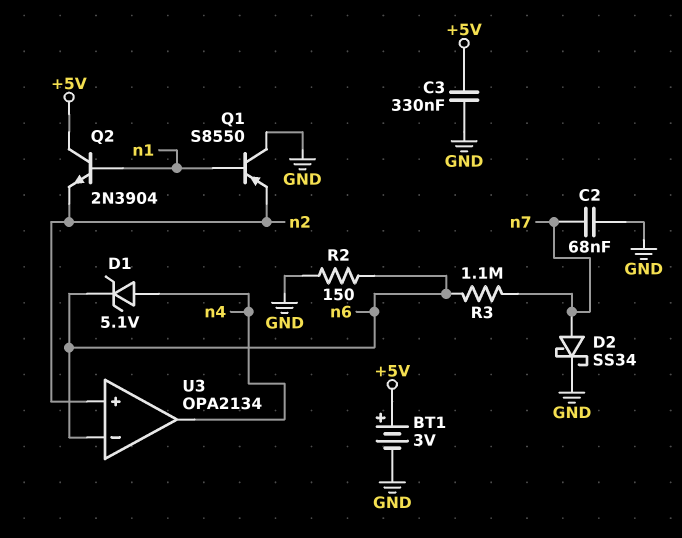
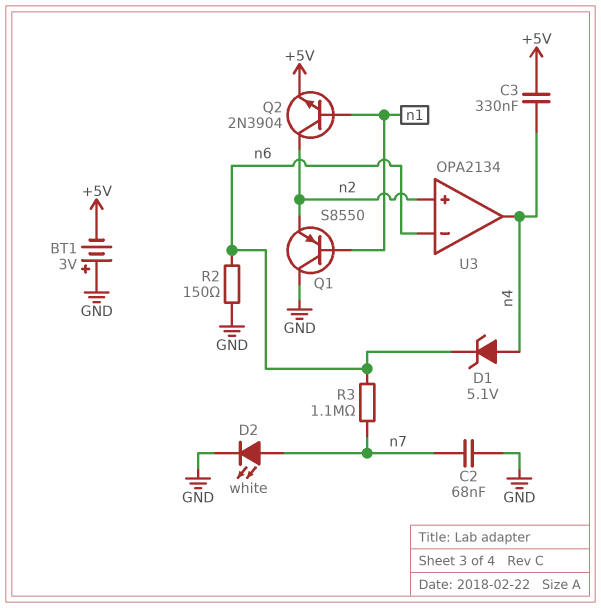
BT1: 3V (plus +5V, minus GND) -> 3V (plus GND, minus +5V)
C3: 330nF (+5V, GND) -> 330nF (+5V, n4)
D2: schottky SS34 (A n7, K GND) -> LED white (A n7, K GND)
Q2: NPN 2N3904 (B n1, C +5V, E n2) -> NPN 2N3904 (B n1, C n2, E +5V)

